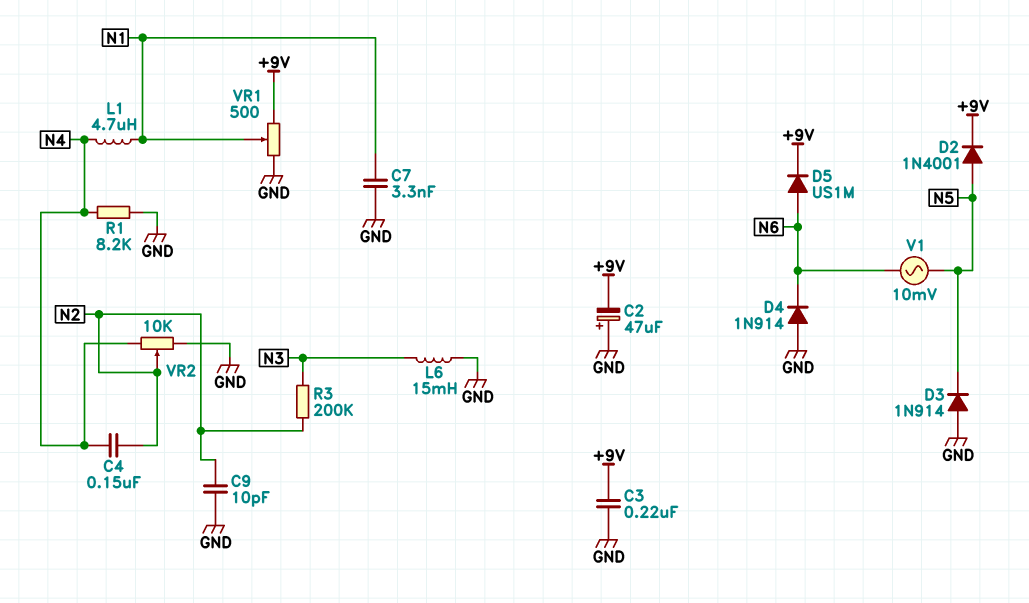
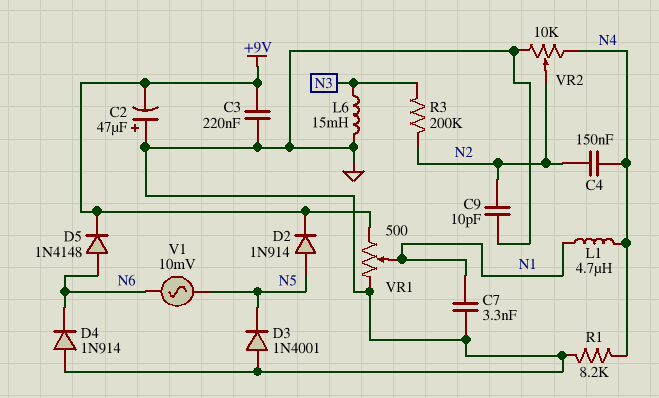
D2: diode 1N4001 (A N5, K +9V) -> diode 1N914 (A N5, K +9V)
D3: diode 1N914 (A GND, K N5) -> diode 1N4001 (A GND, K N5)
D5: diode US1M (A N6, K +9V) -> diode 1N4148 (A N6, K +9V)

